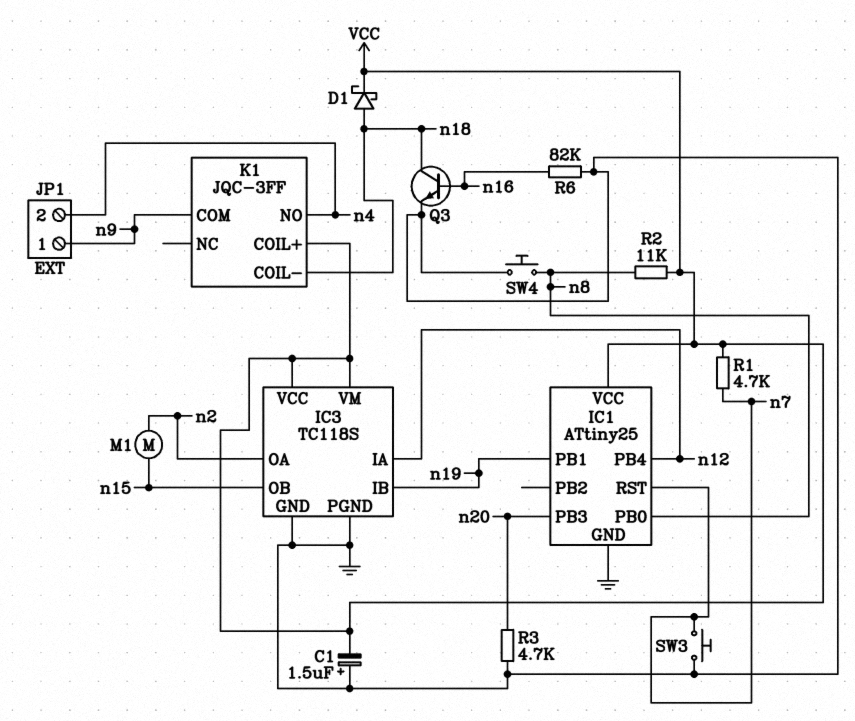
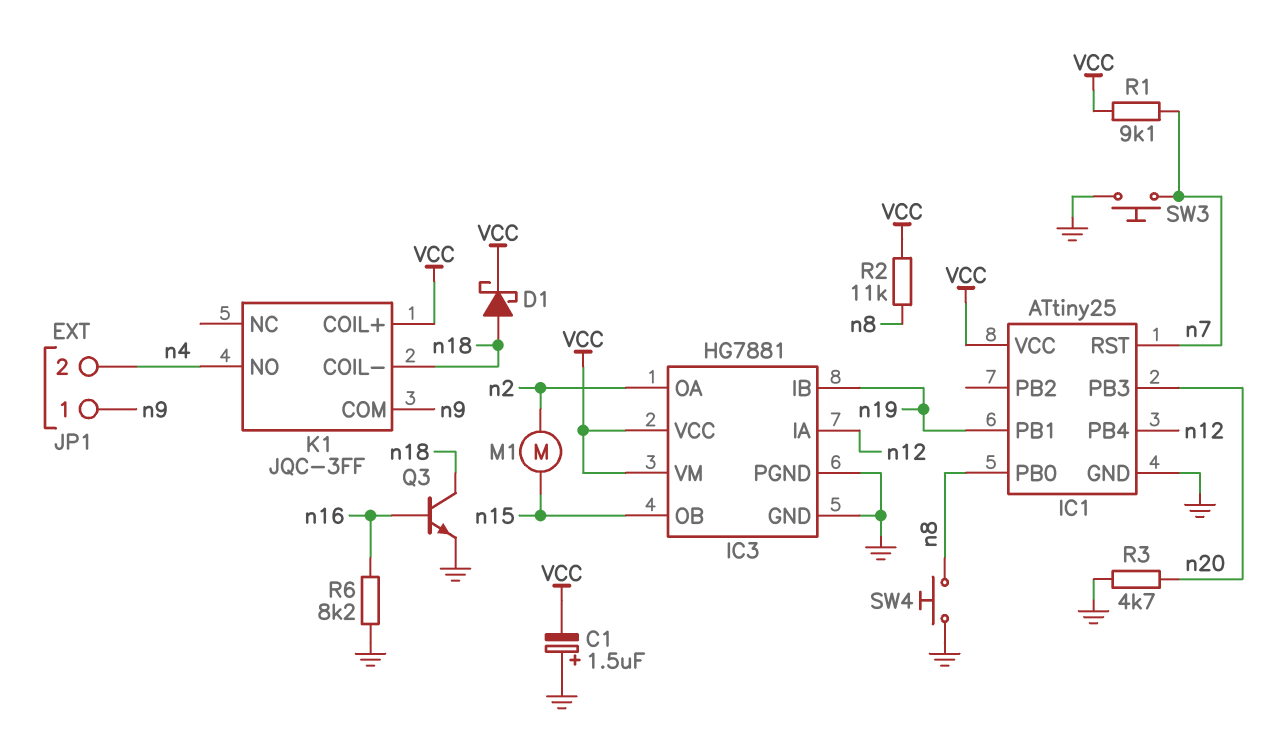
IC3: TC118S -> HG7881
R1: 4.7k (VCC, n7) -> 9.1k (VCC, n7)
R6: 82k (GND, n16) -> 8.2k (GND, n16)

